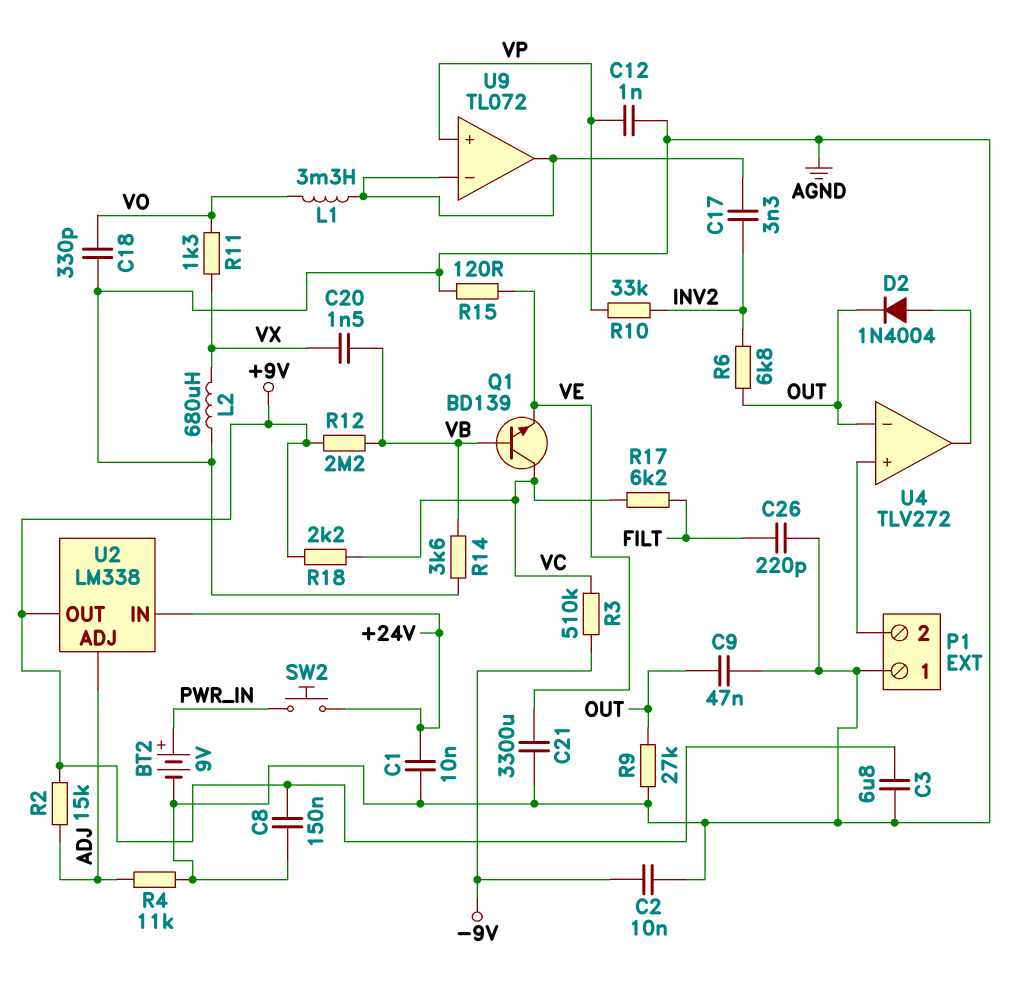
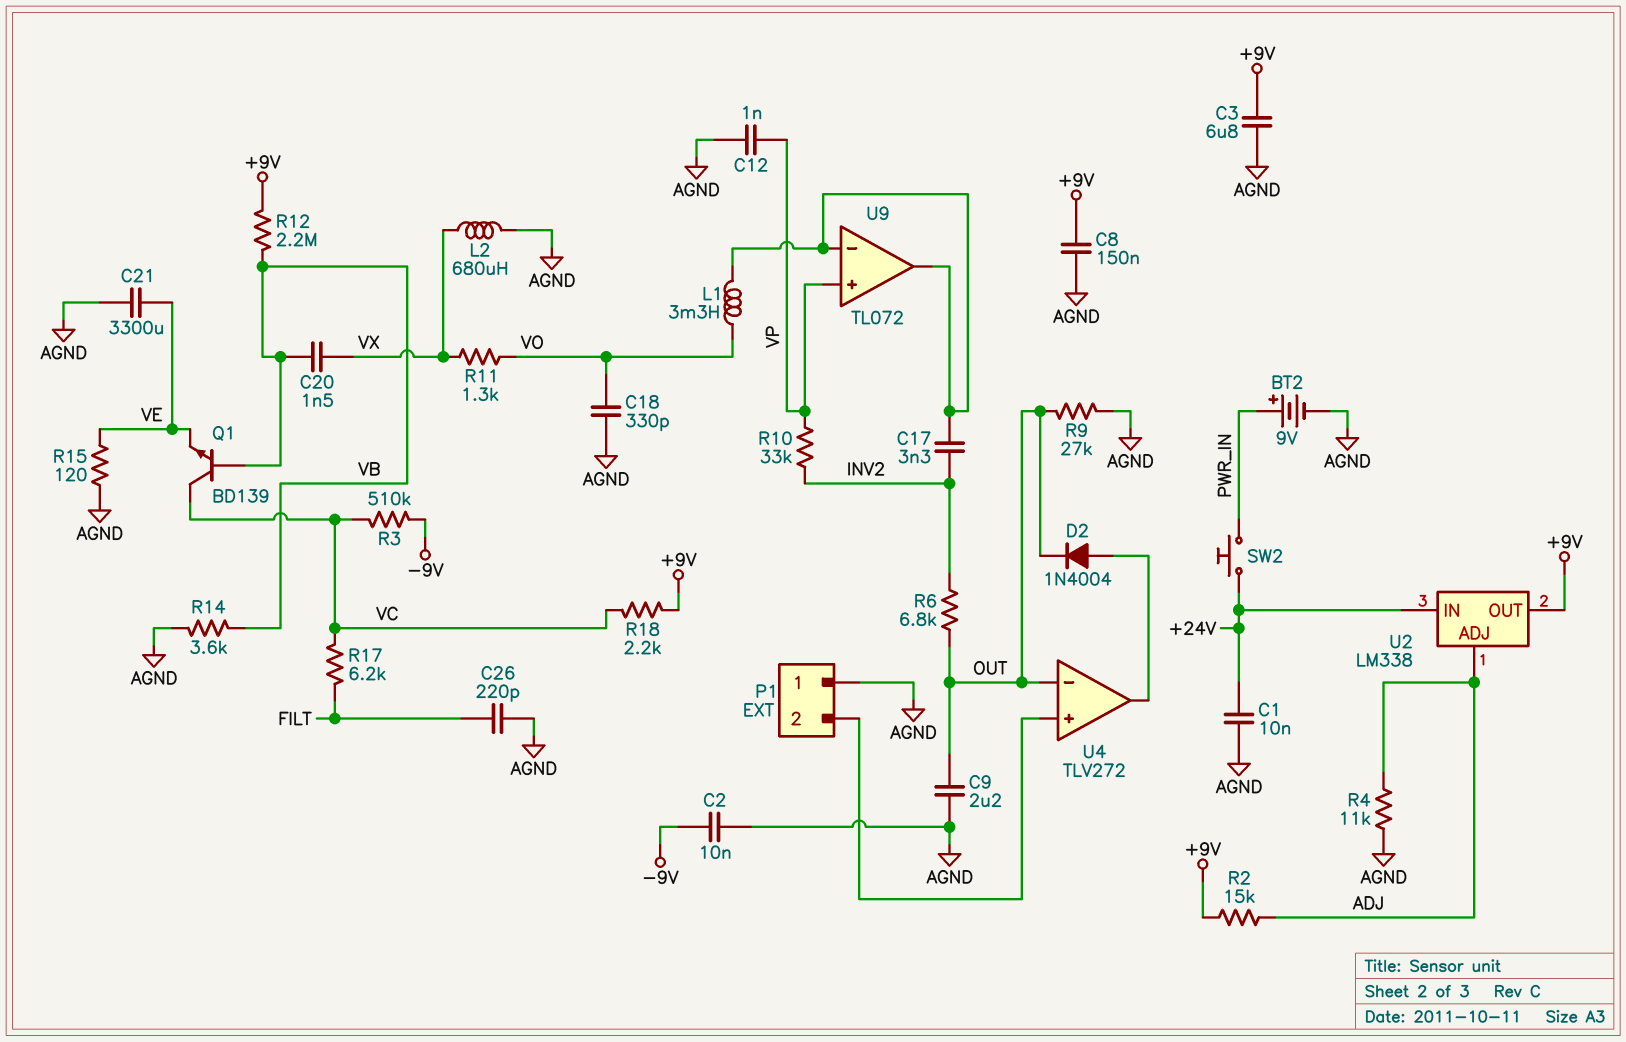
C9: 47nF (AGND, OUT) -> 2.2uF (AGND, OUT)

